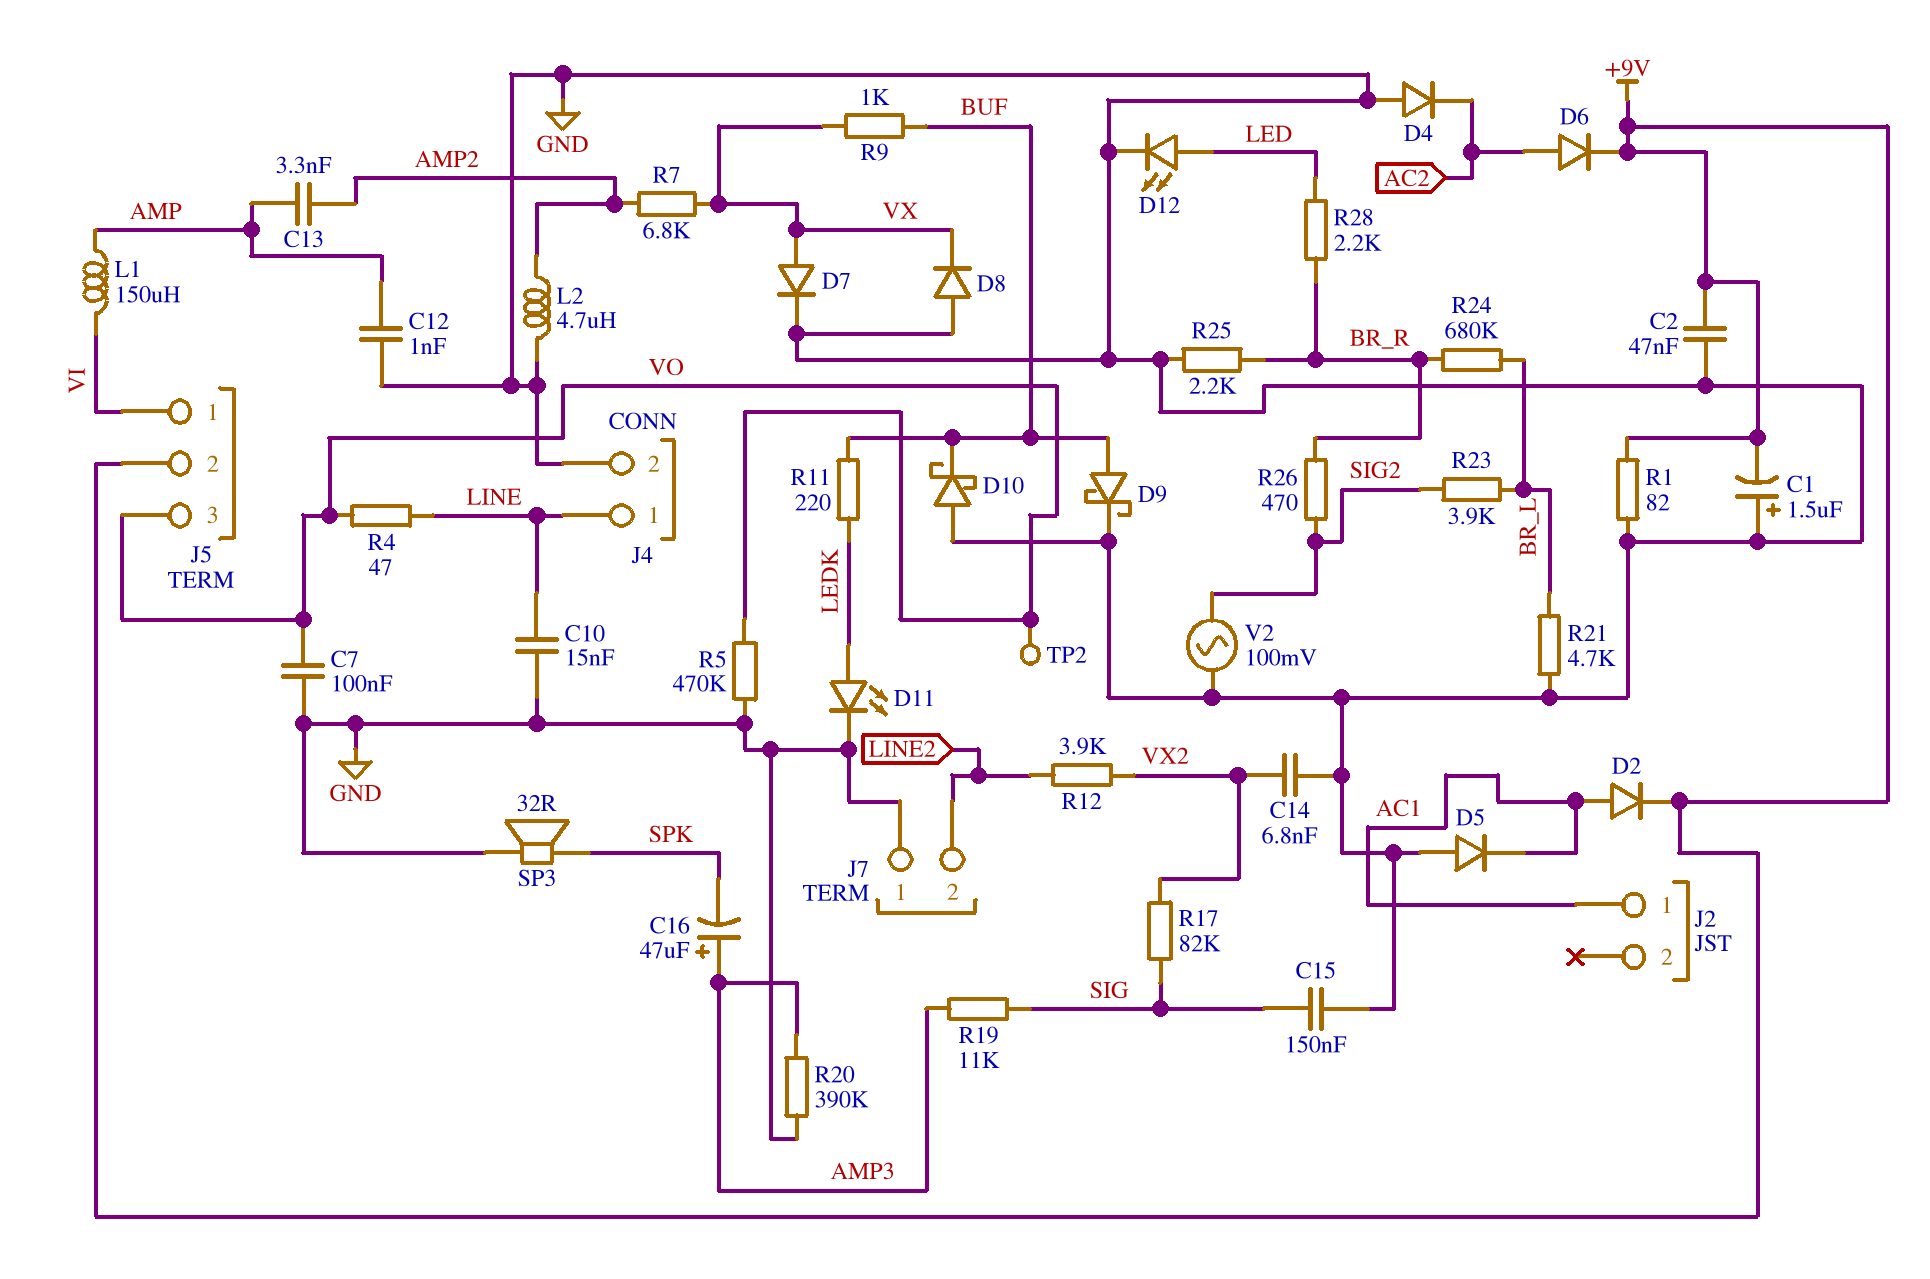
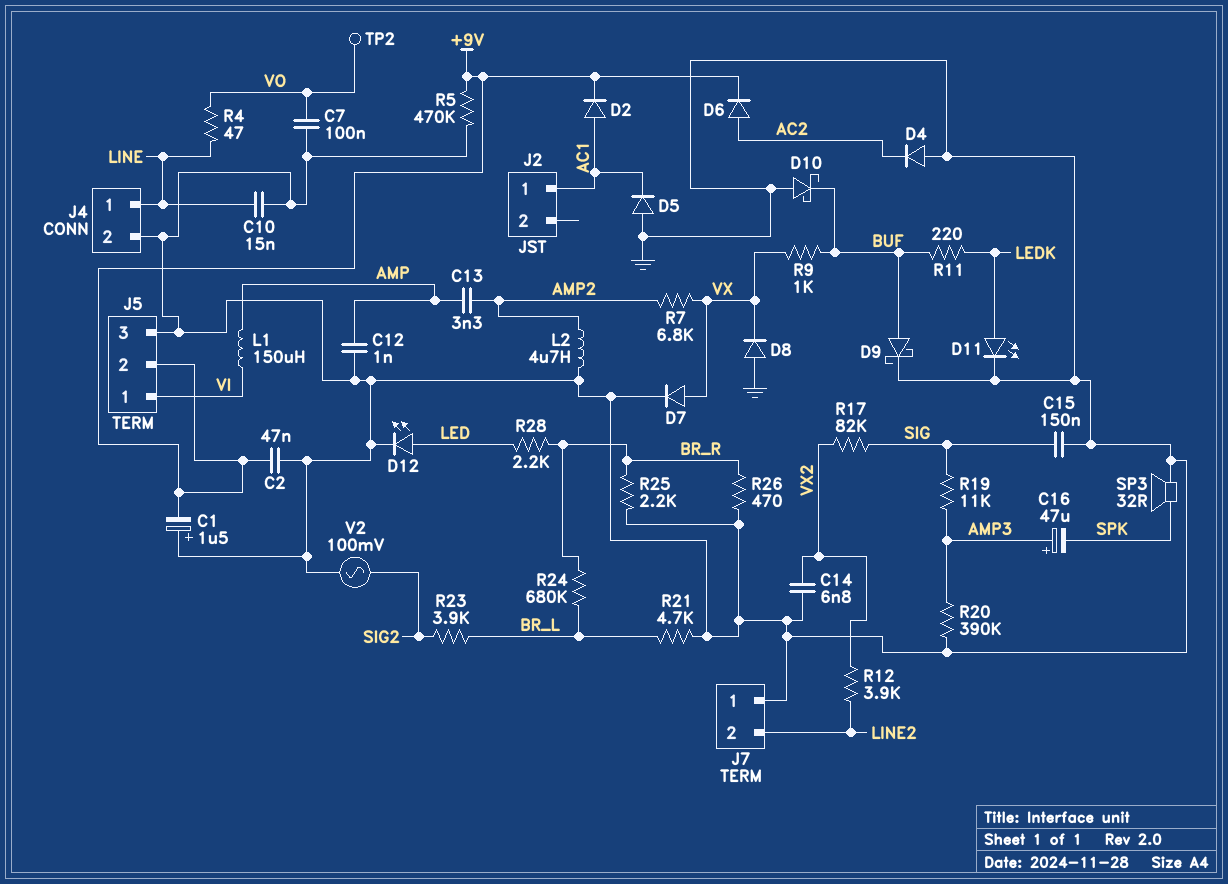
J5 pin 3: VO -> GND
R1: 82 (+9V, GND) -> none
R5: 470k (GND, VO) -> 470k (+9V, GND)
R26: 470 (BR_R, SIG2) -> 470 (BR_R, GND)

